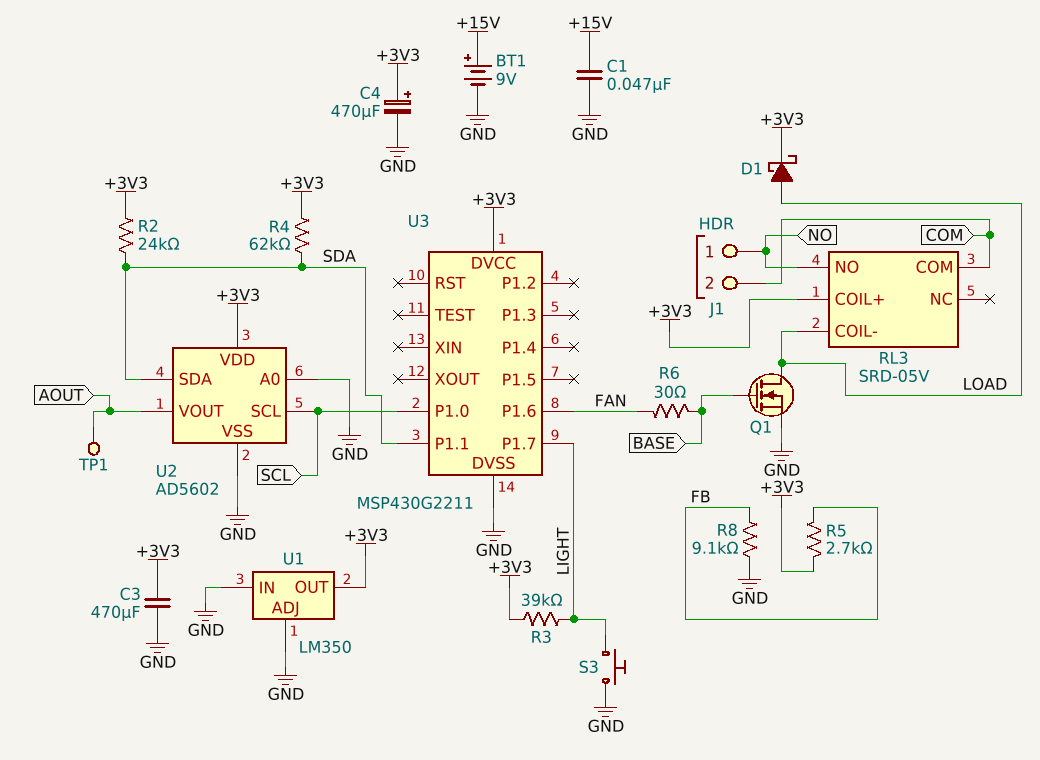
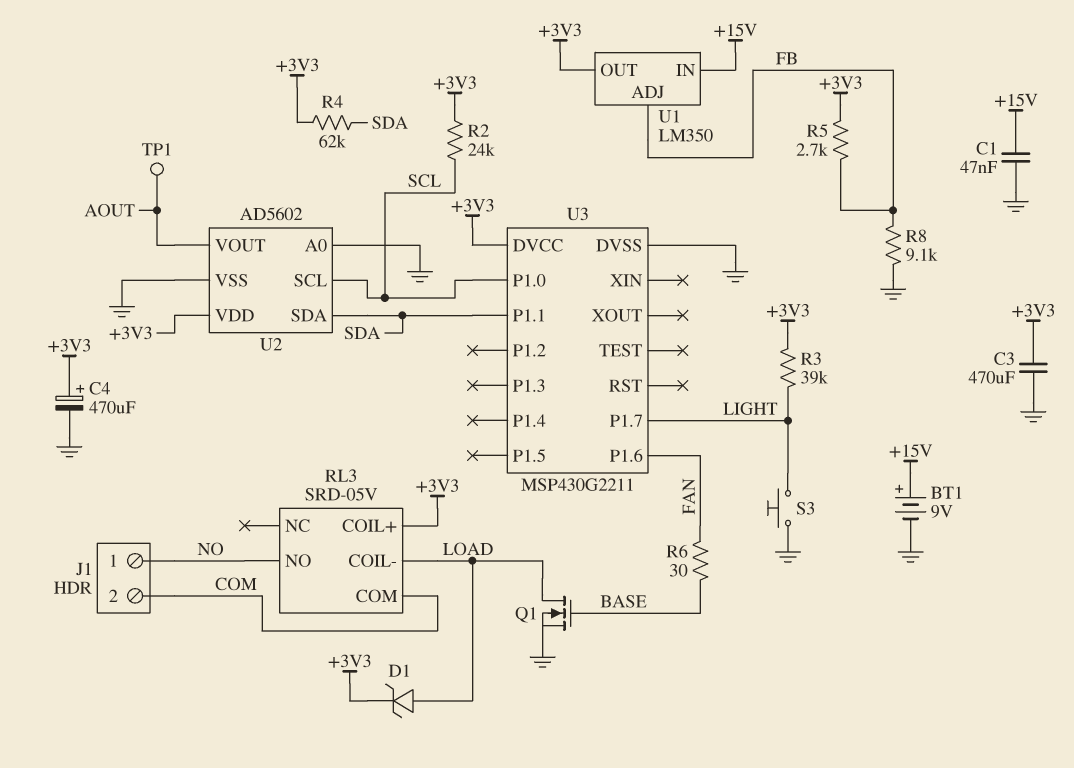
D1: schottky (A LOAD, K +3V3) -> zener (A LOAD, K +3V3)
R2: 24k (+3V3, SDA) -> 24k (+3V3, SCL)
U1 pin ADJ: GND -> FB
U1 pin IN: GND -> +15V

